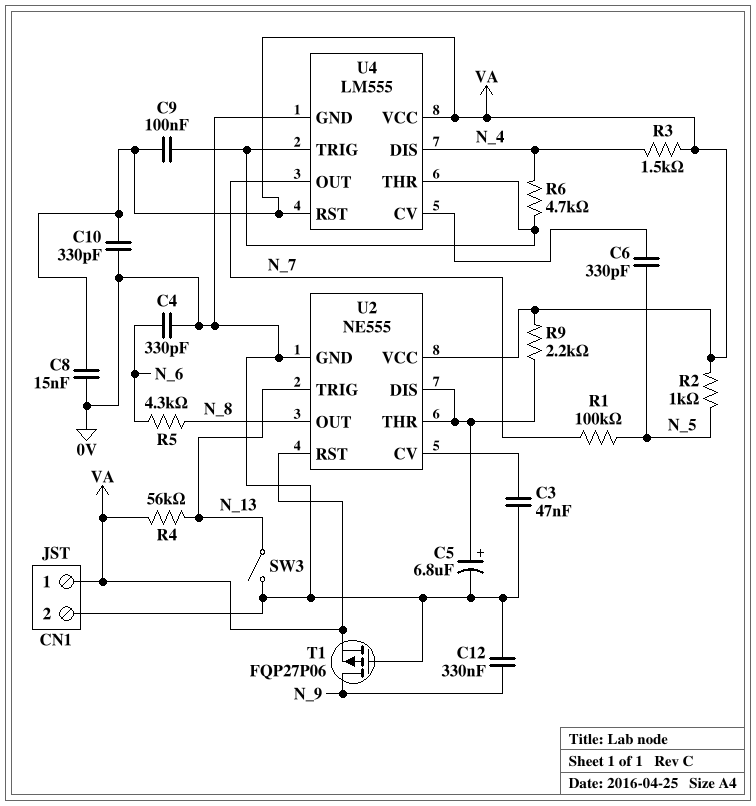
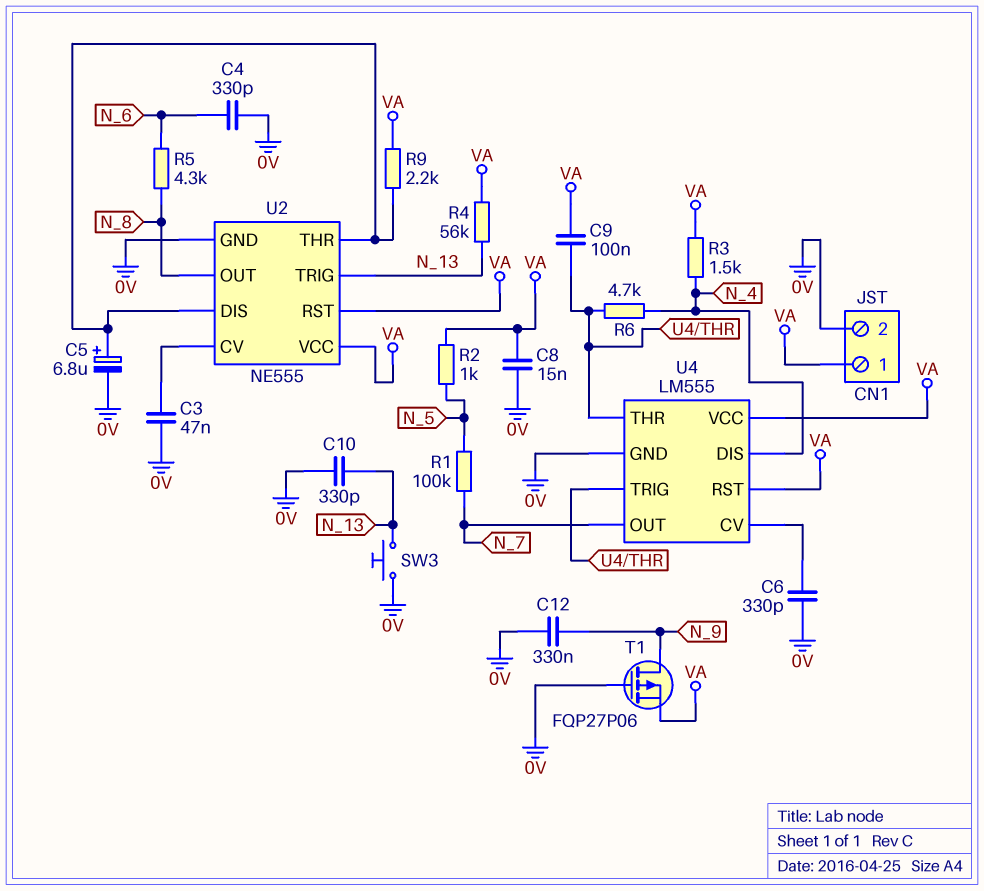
C6: 330pF (N_5, U4/CV) -> 330pF (0V, U4/CV)
C10: 330pF (0V, VA) -> 330pF (0V, N_13)
SW3: switch (0V, N_13) -> button (0V, N_13)

